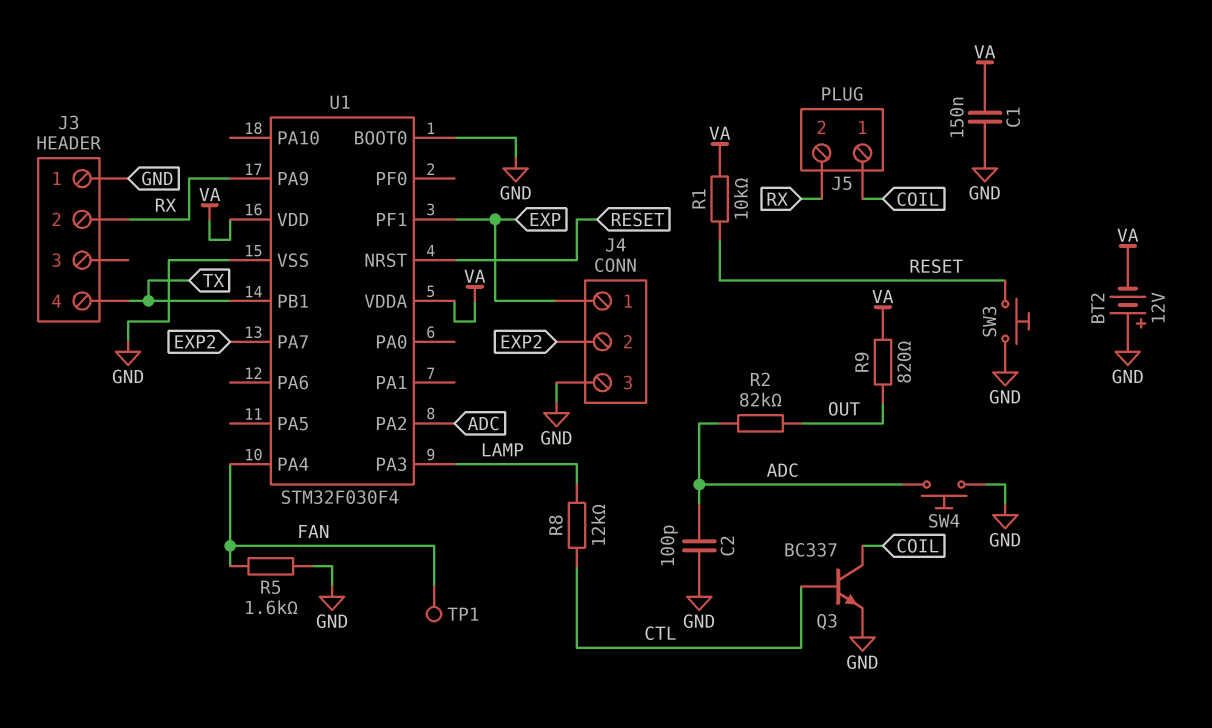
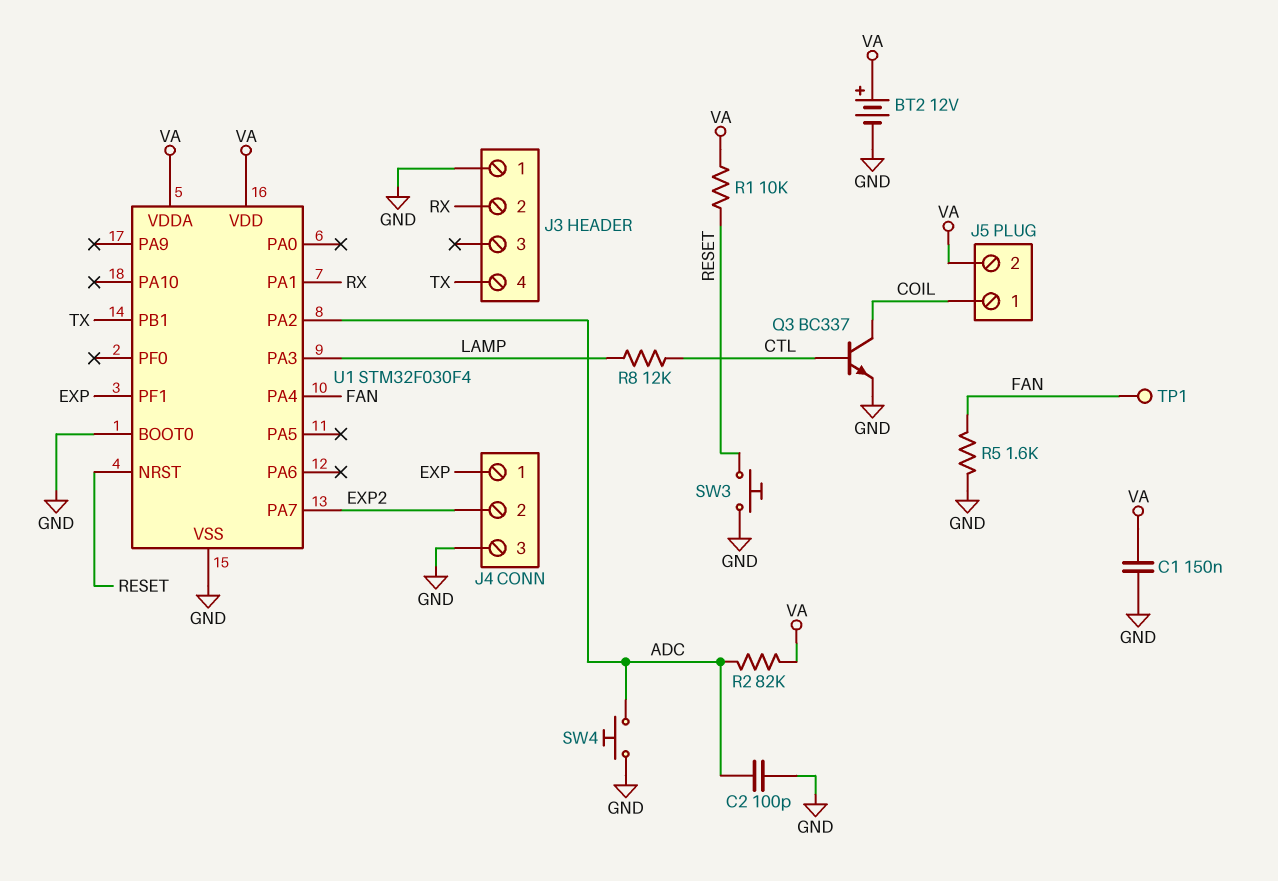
BT2: 12V (plus GND, minus VA) -> 12V (plus VA, minus GND)
J5 pin 2: RX -> VA
R2: 82k (ADC, OUT) -> 82k (ADC, VA)
R9: 820 (OUT, VA) -> none
U1 pin PA1: none -> RX
U1 pin PA9: RX -> none

